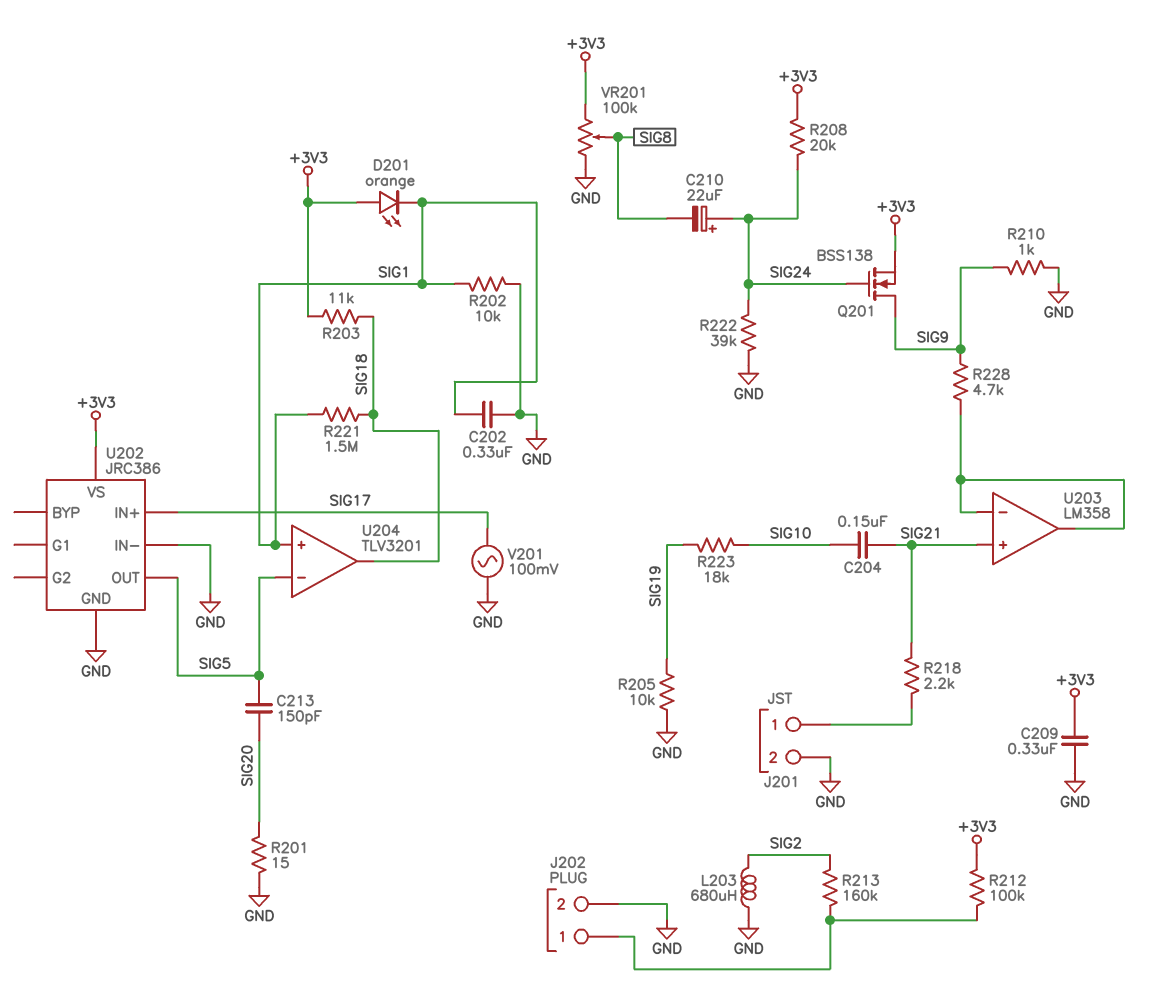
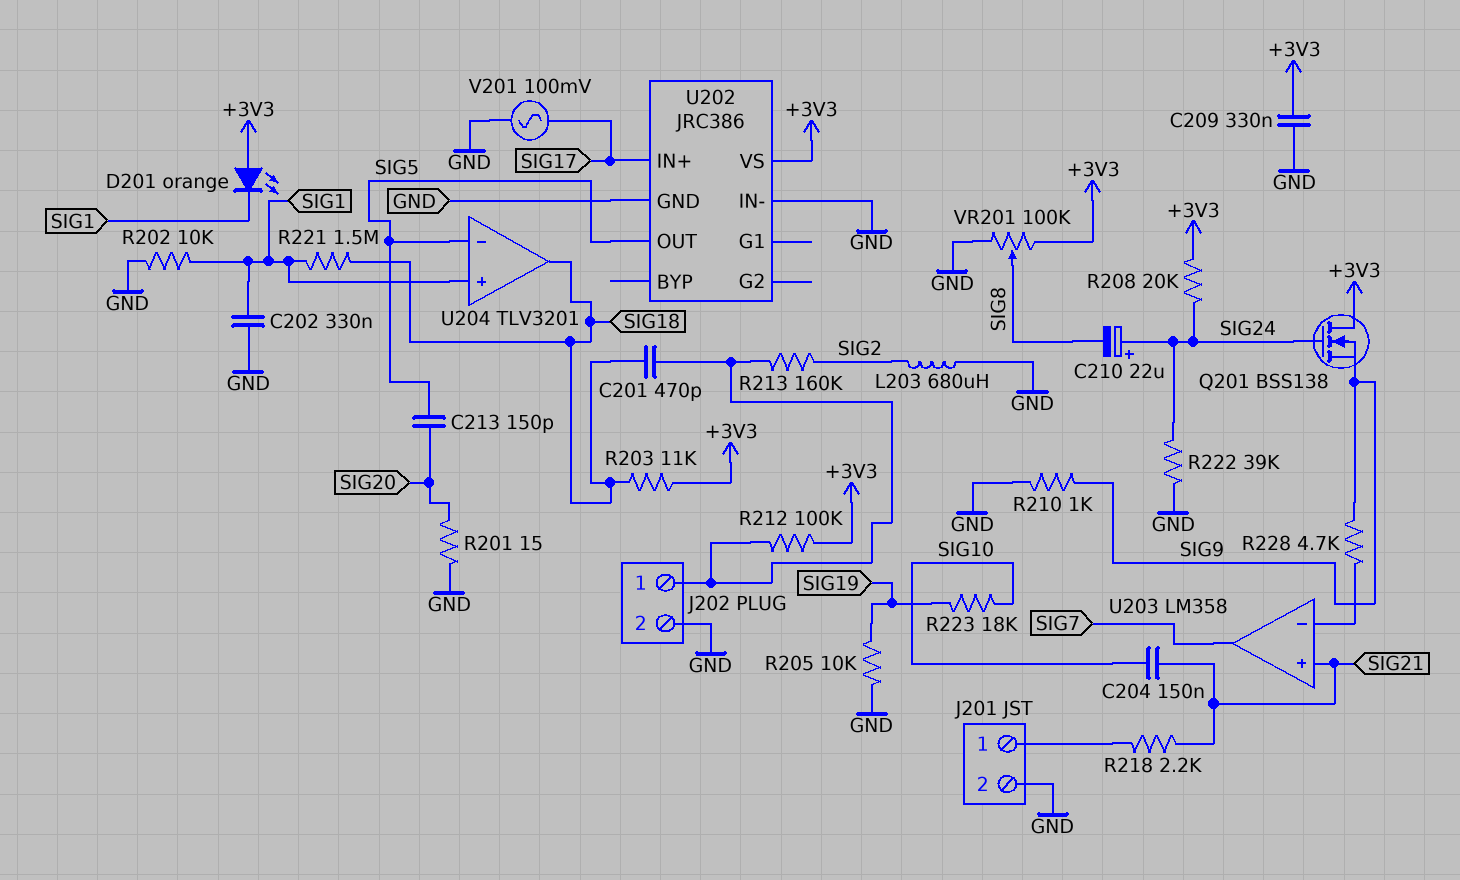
C201: none -> 470pF (J202/1, SIG18)
Q201: NMOS BSS138 (G SIG24, D SIG9, S +3V3) -> NMOS BSS138 (G SIG24, D +3V3, S SIG9)
U203 pin out: U203/in- -> SIG7

